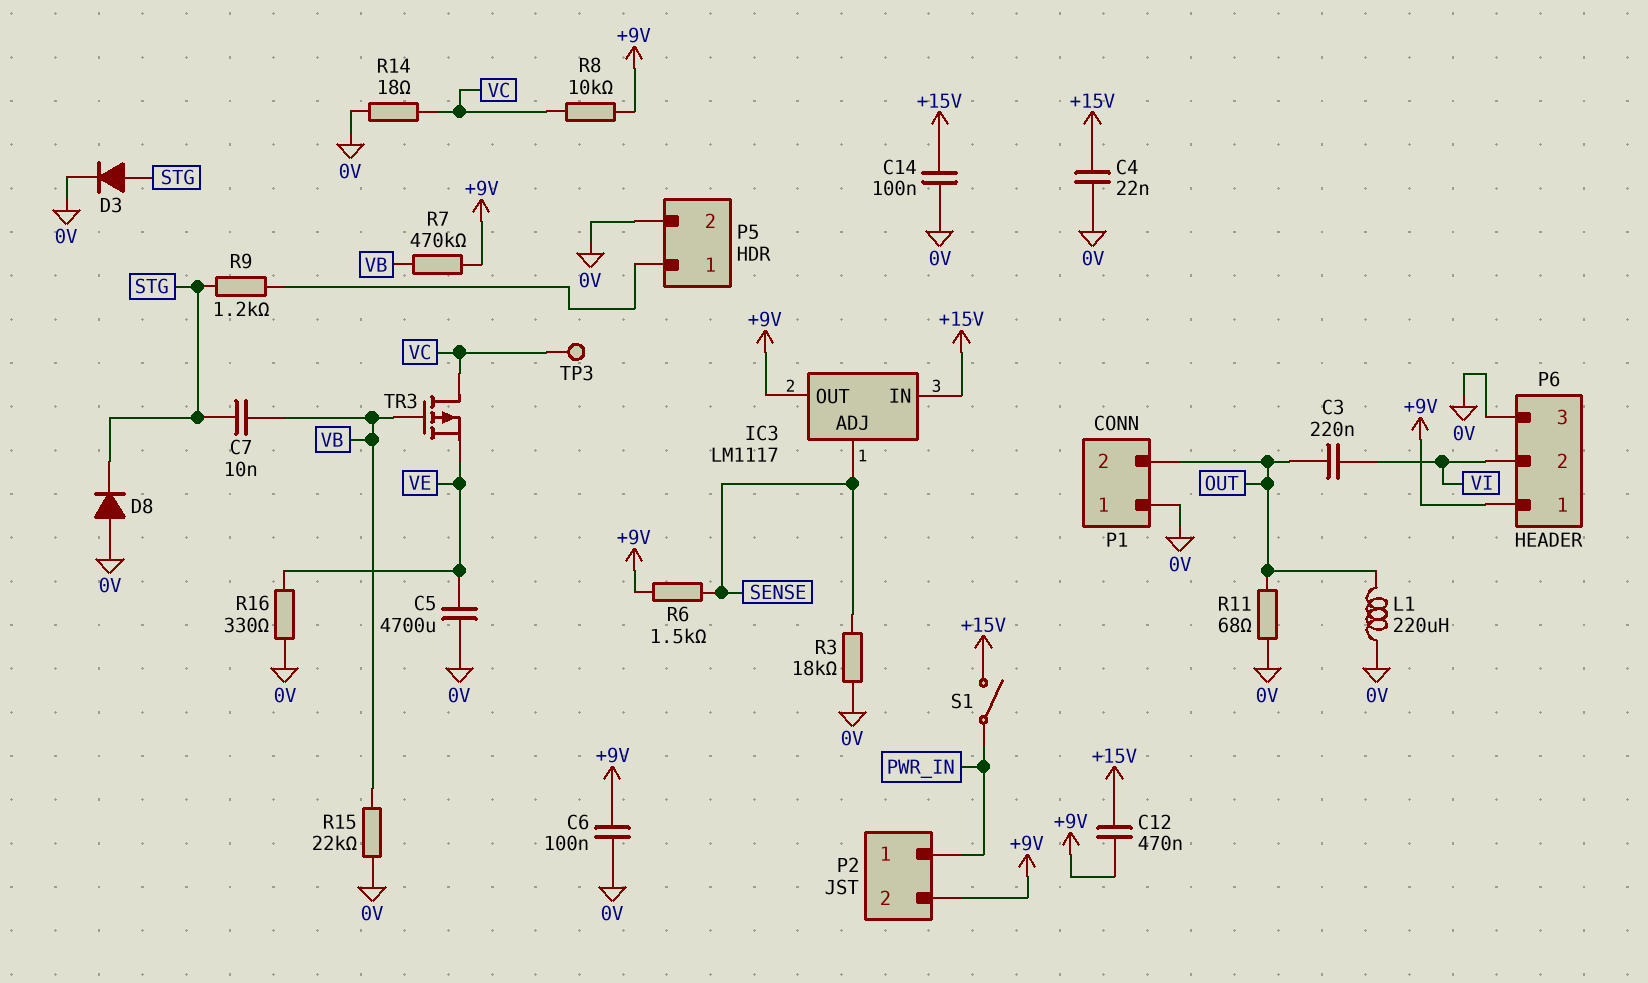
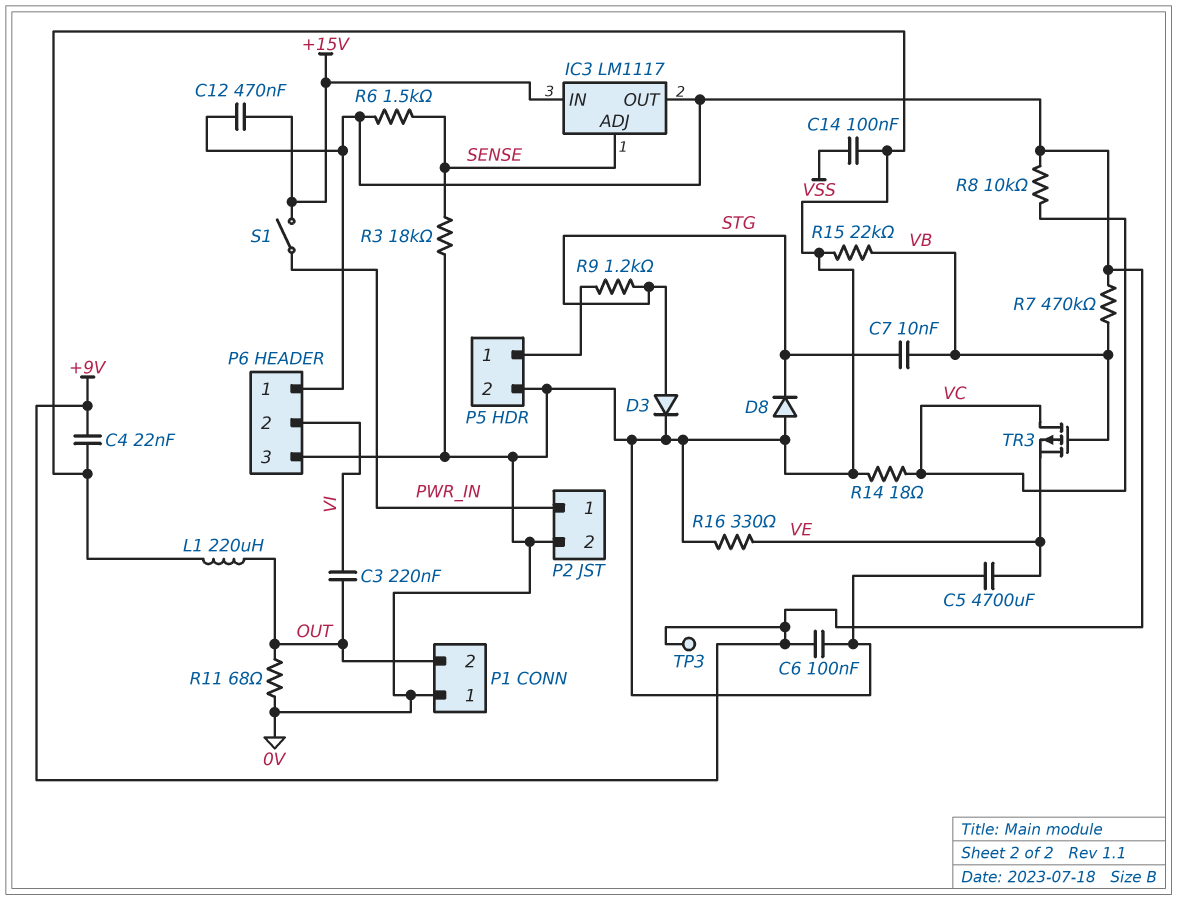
C4: 22nF (+15V, 0V) -> 22nF (+9V, 0V)
C14: 100nF (+15V, 0V) -> 100nF (0V, VSS)
P2 pin 2: +9V -> 0V
TP3: test point (VC) -> test point (+9V)

